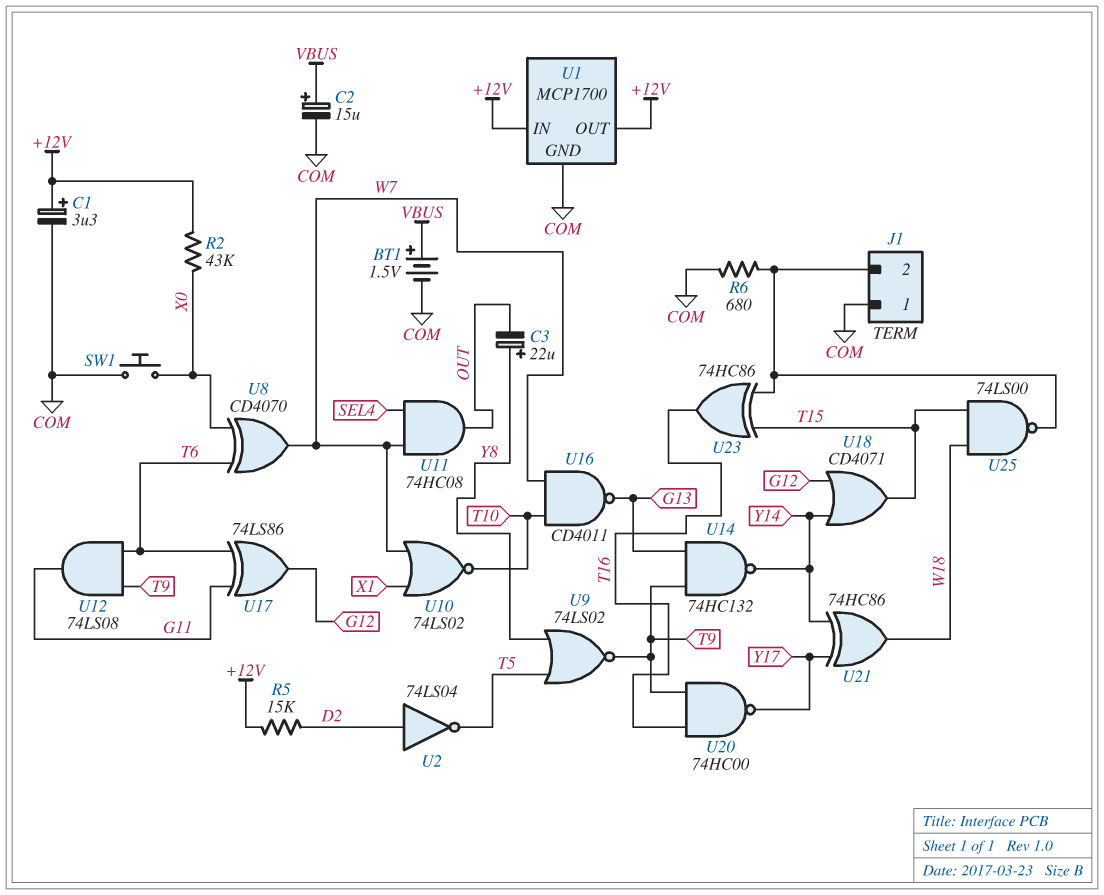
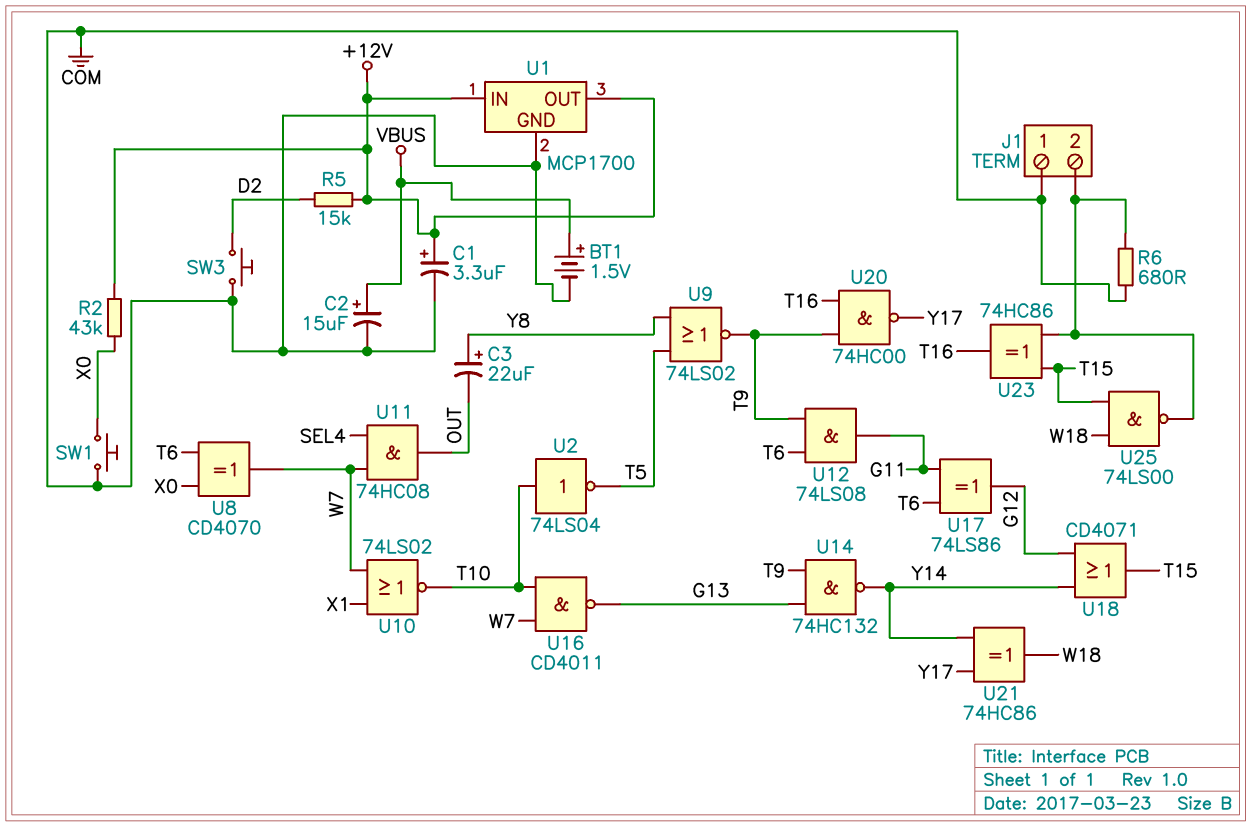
SW3: none -> button (COM, D2)
U2: NOT 74LS04 (in D2, out T5) -> NOT 74LS04 (in T10, out T5)

